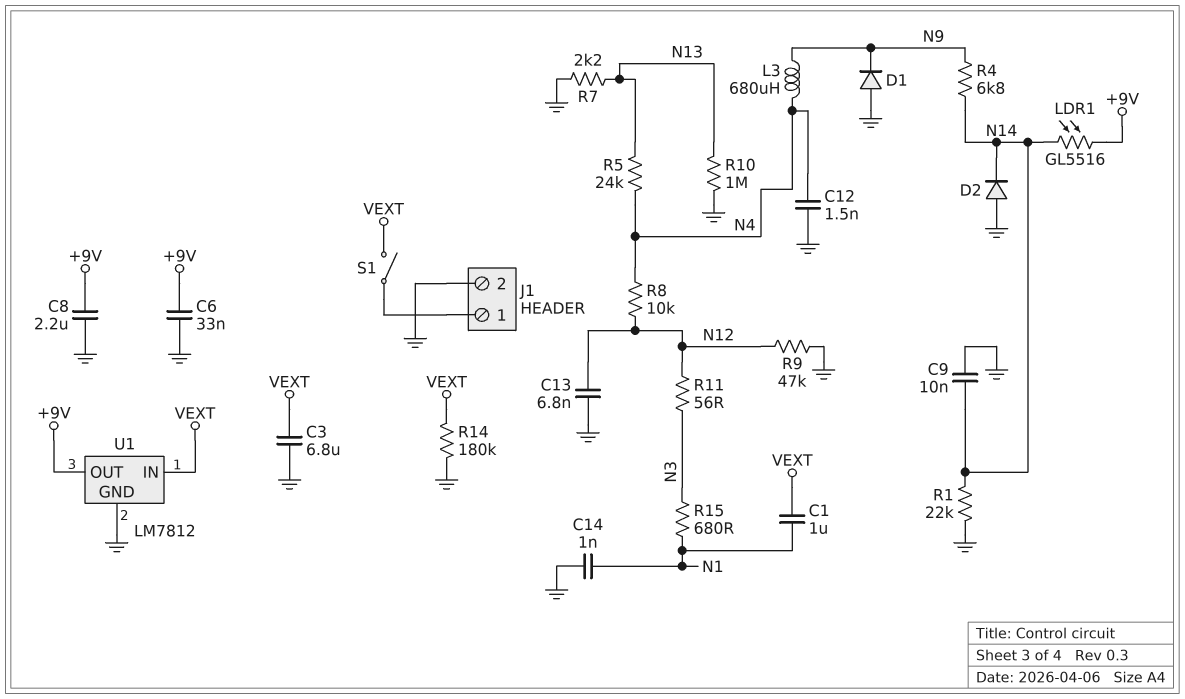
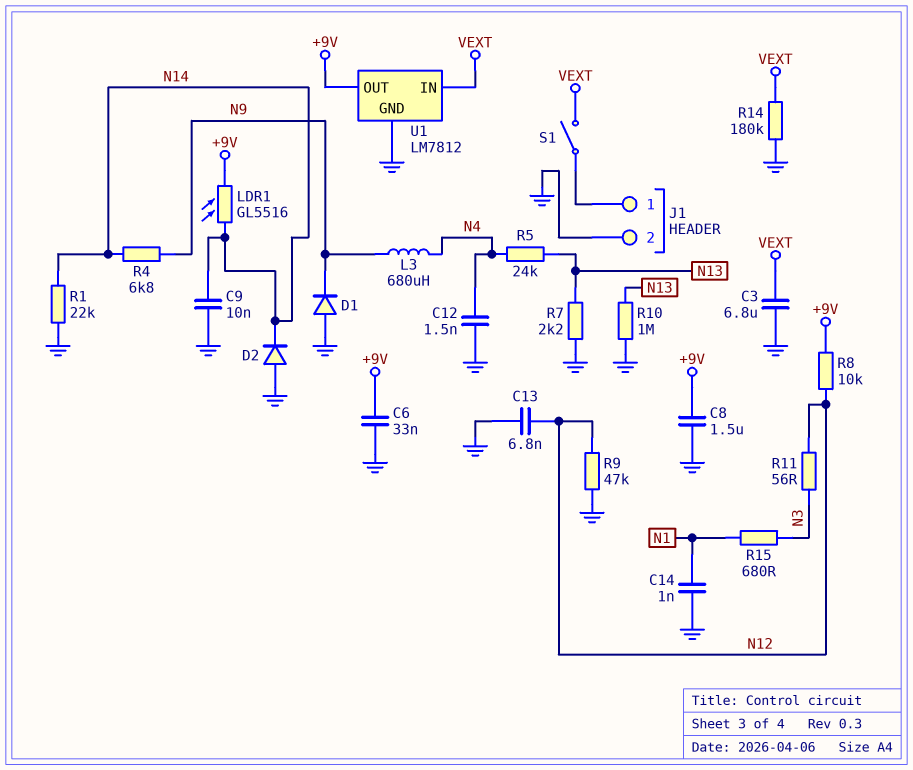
C1: 1uF (N1, VEXT) -> none
C8: 2.2uF (+9V, GND) -> 1.5uF (+9V, GND)
R8: 10k (N4, N12) -> 10k (+9V, N12)

